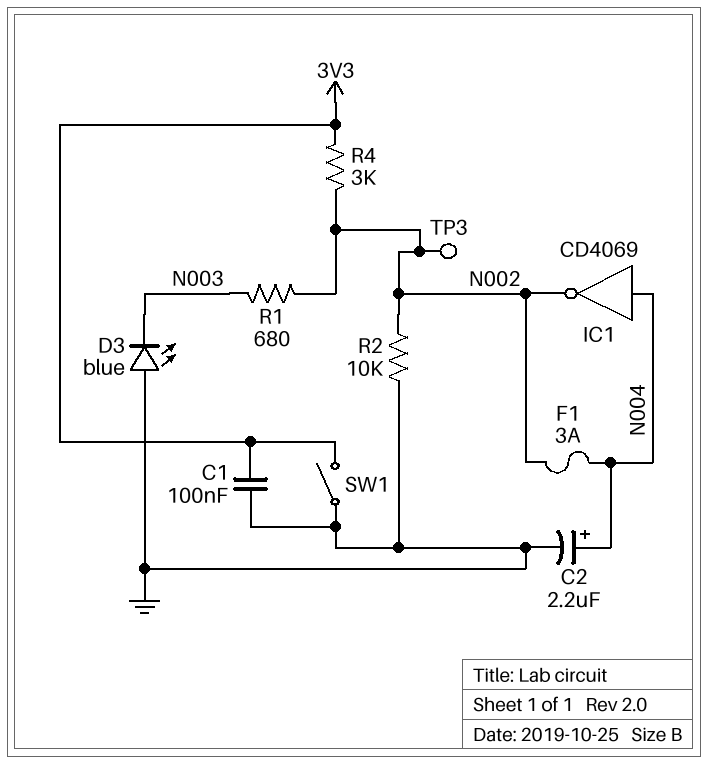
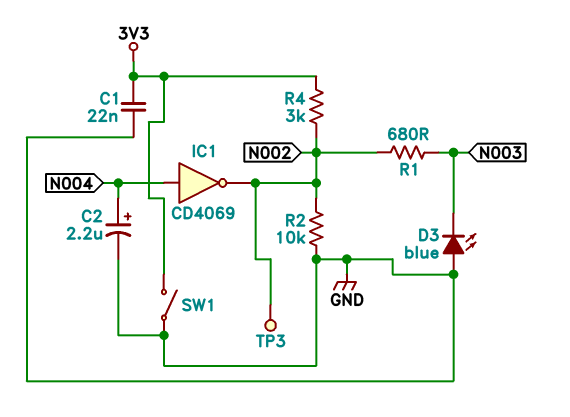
C1: 100nF (3V3, GND) -> 22nF (3V3, GND)
F1: 3A (N002, N004) -> none

